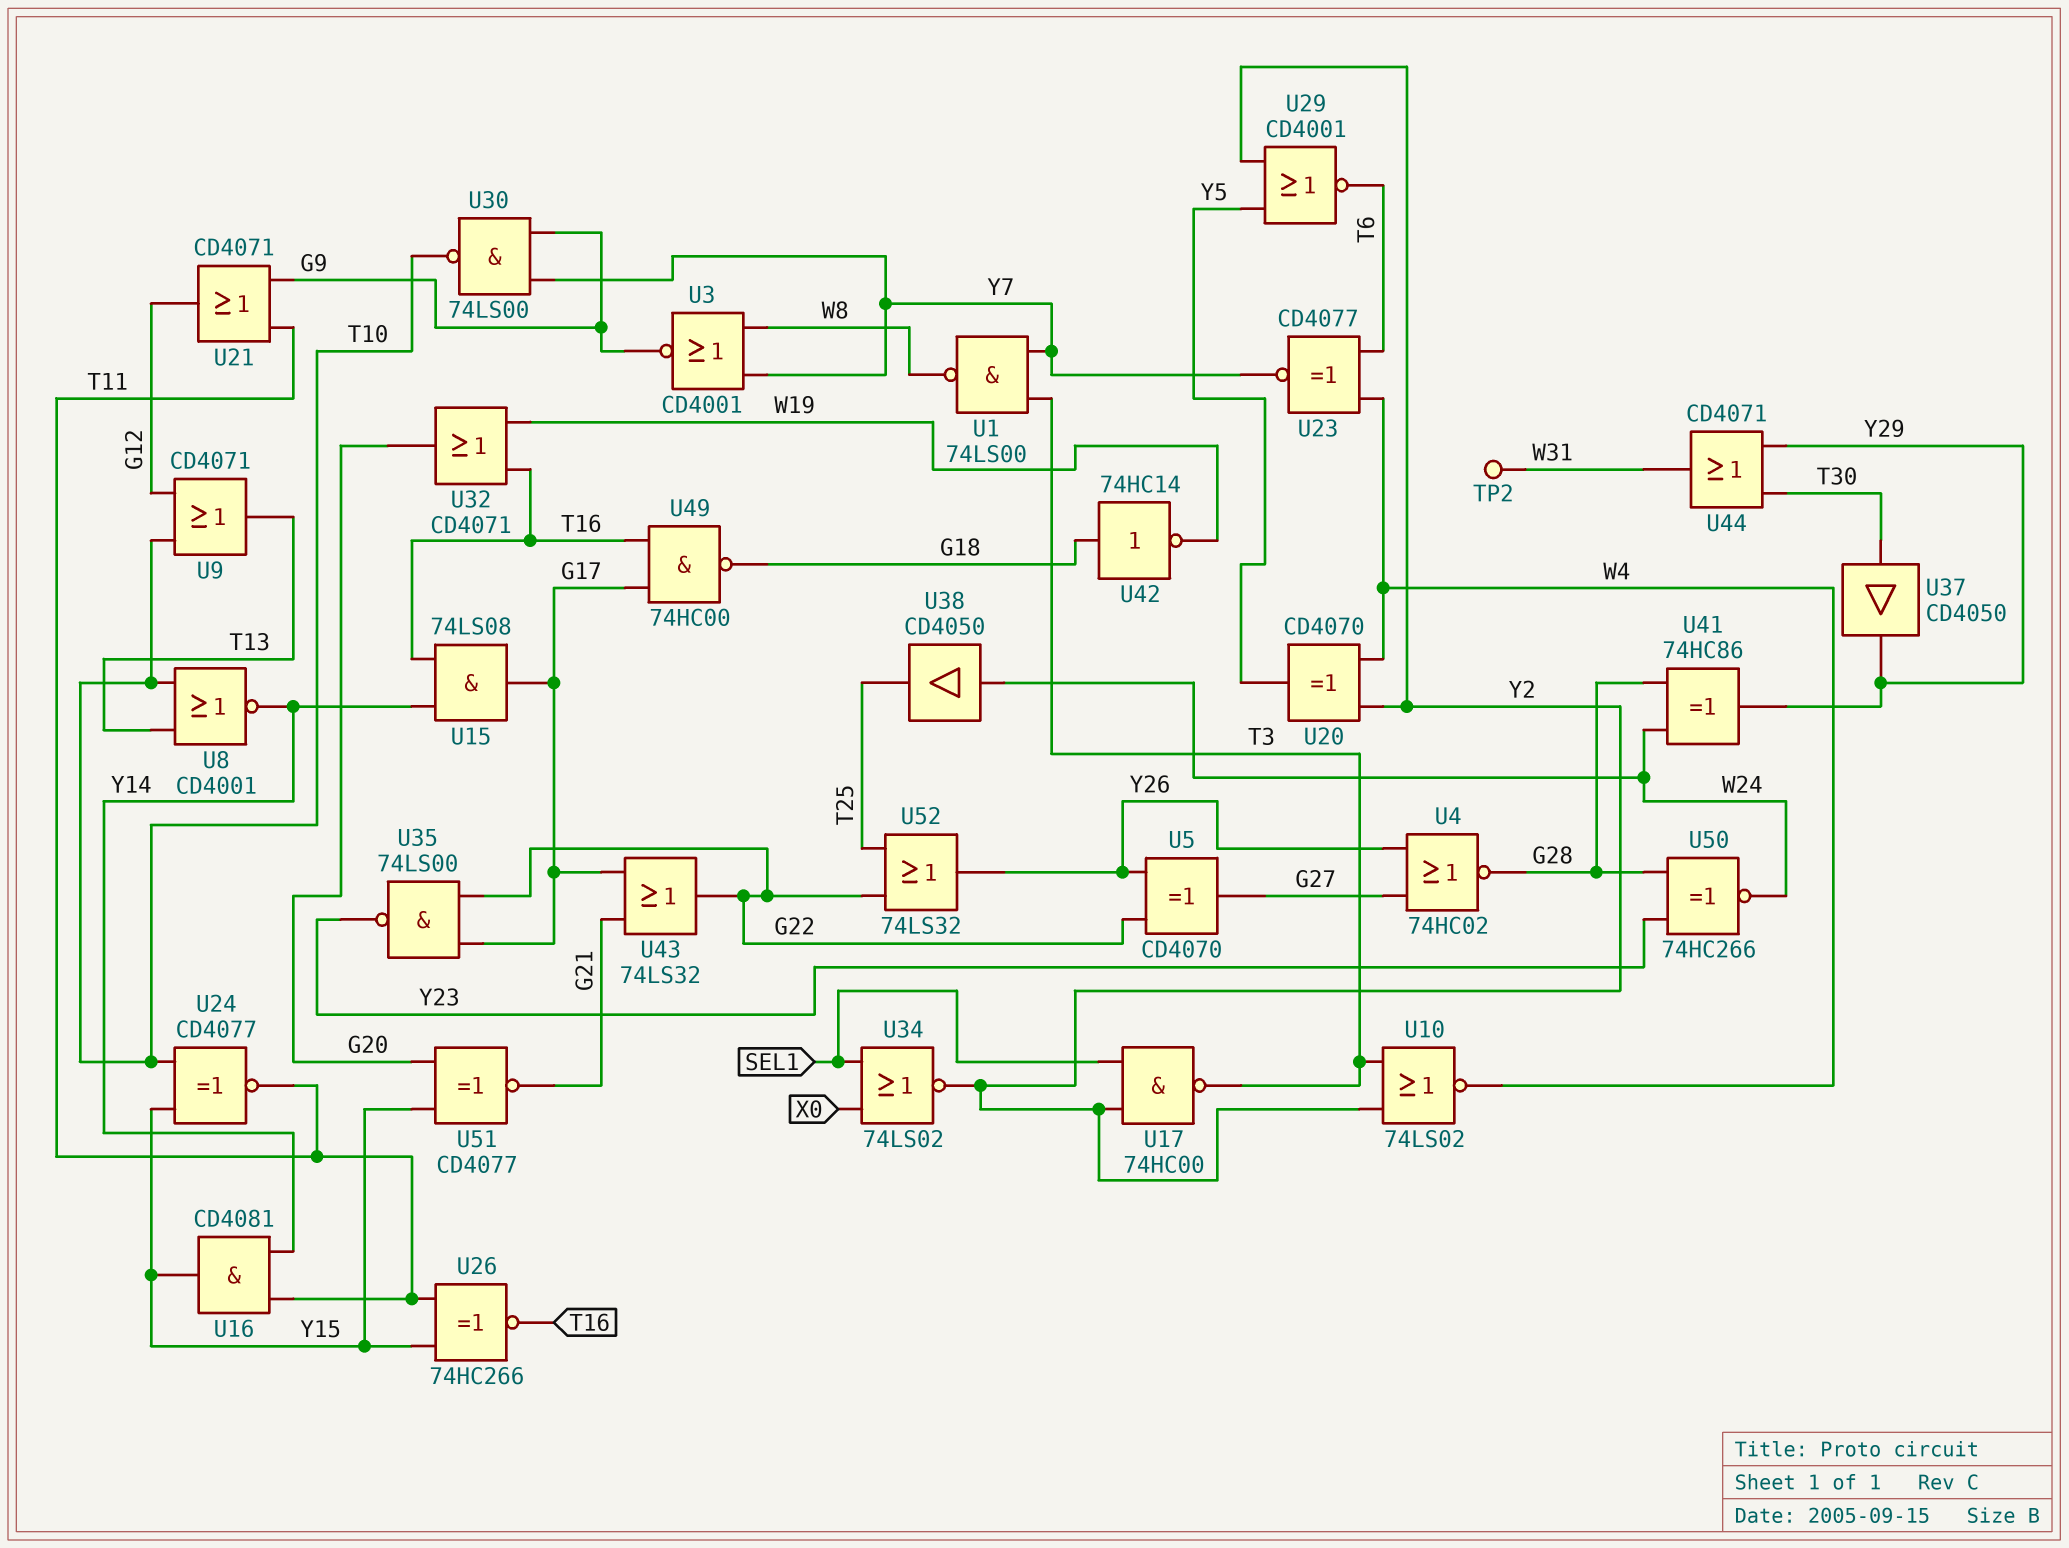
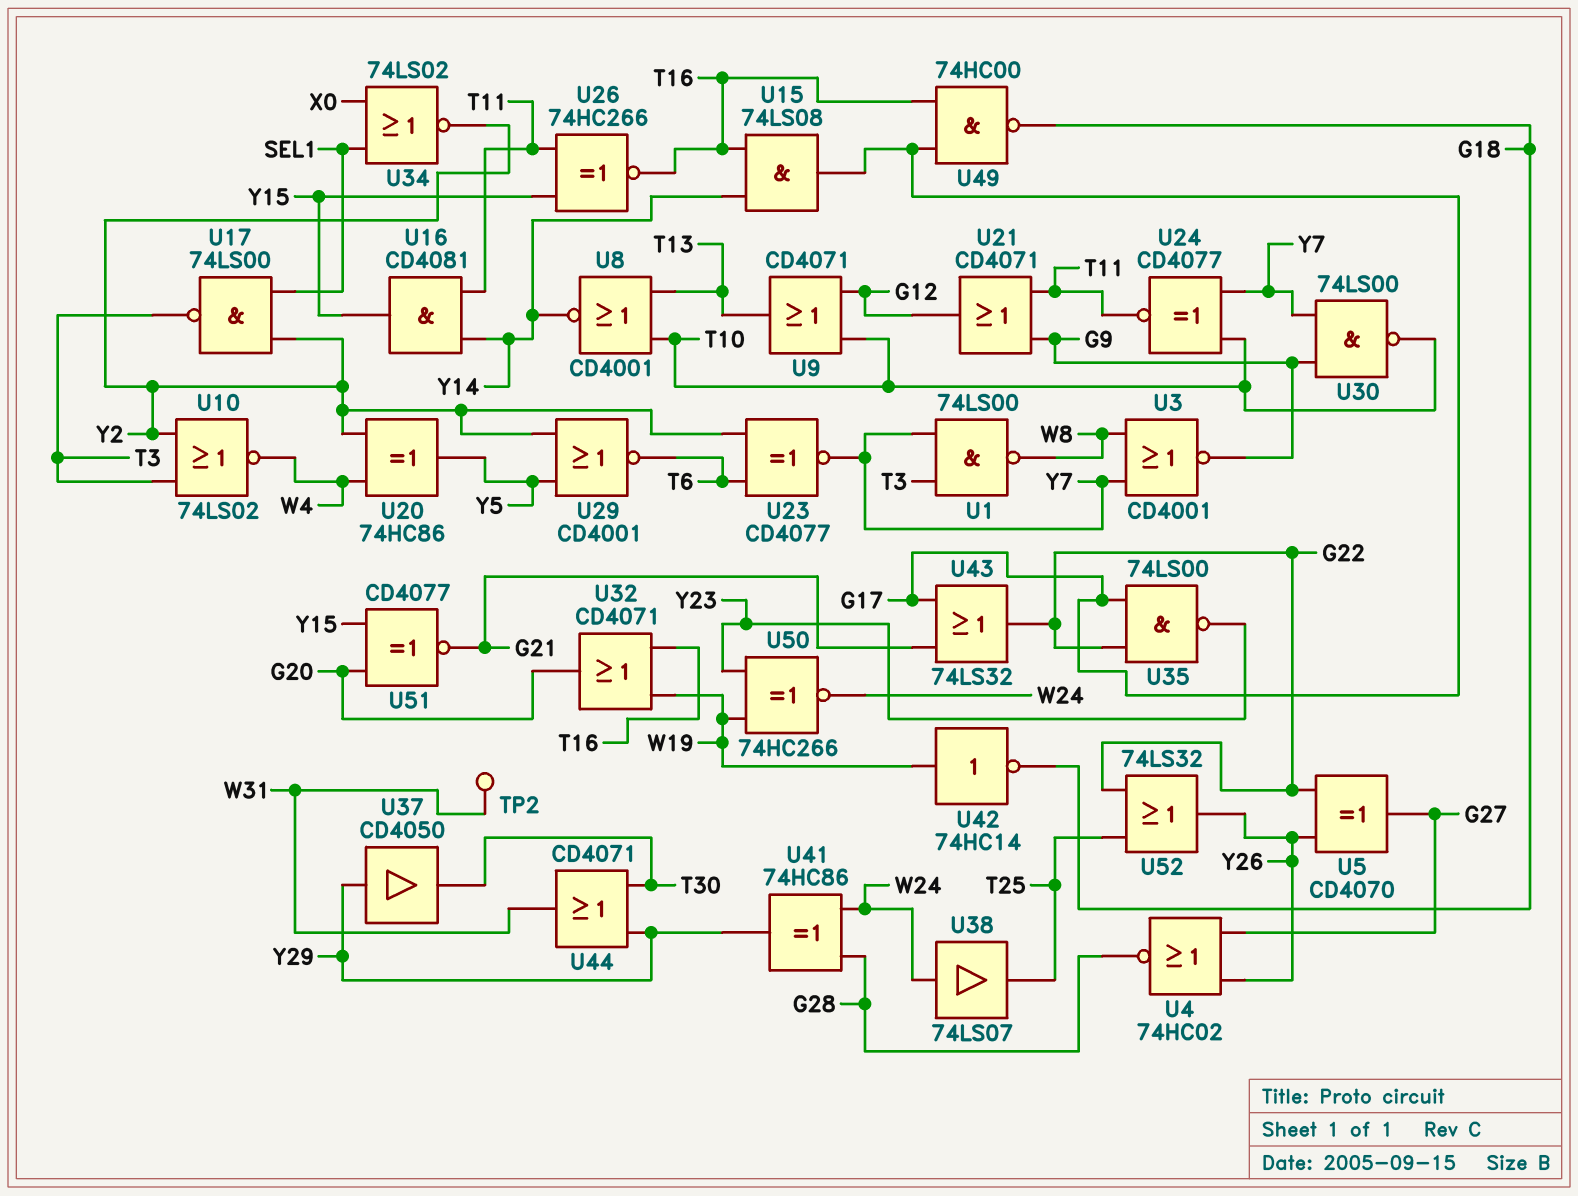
U17: NAND 74HC00 (in SEL1, in Y2, out T3) -> NAND 74LS00 (in SEL1, in Y2, out T3)
U20: XOR CD4070 (in W4, in Y2, out Y5) -> XOR 74HC86 (in W4, in Y2, out Y5)
U23: XNOR CD4077 (in T6, in W4, out Y7) -> XNOR CD4077 (in T6, in Y2, out Y7)
U24: XNOR CD4077 (in T10, in Y15, out T11) -> XNOR CD4077 (in T10, in Y7, out T11)
U37: buffer CD4050 (in T30, out Y29) -> buffer CD4050 (in Y29, out T30)
U38: buffer CD4050 (in W24, out T25) -> buffer 74LS07 (in W24, out T25)
U42: NOT 74HC14 (in G18, out W19) -> NOT 74HC14 (in W19, out G18)
U50: XNOR 74HC266 (in G28, in Y23, out W24) -> XNOR 74HC266 (in W19, in Y23, out W24)

